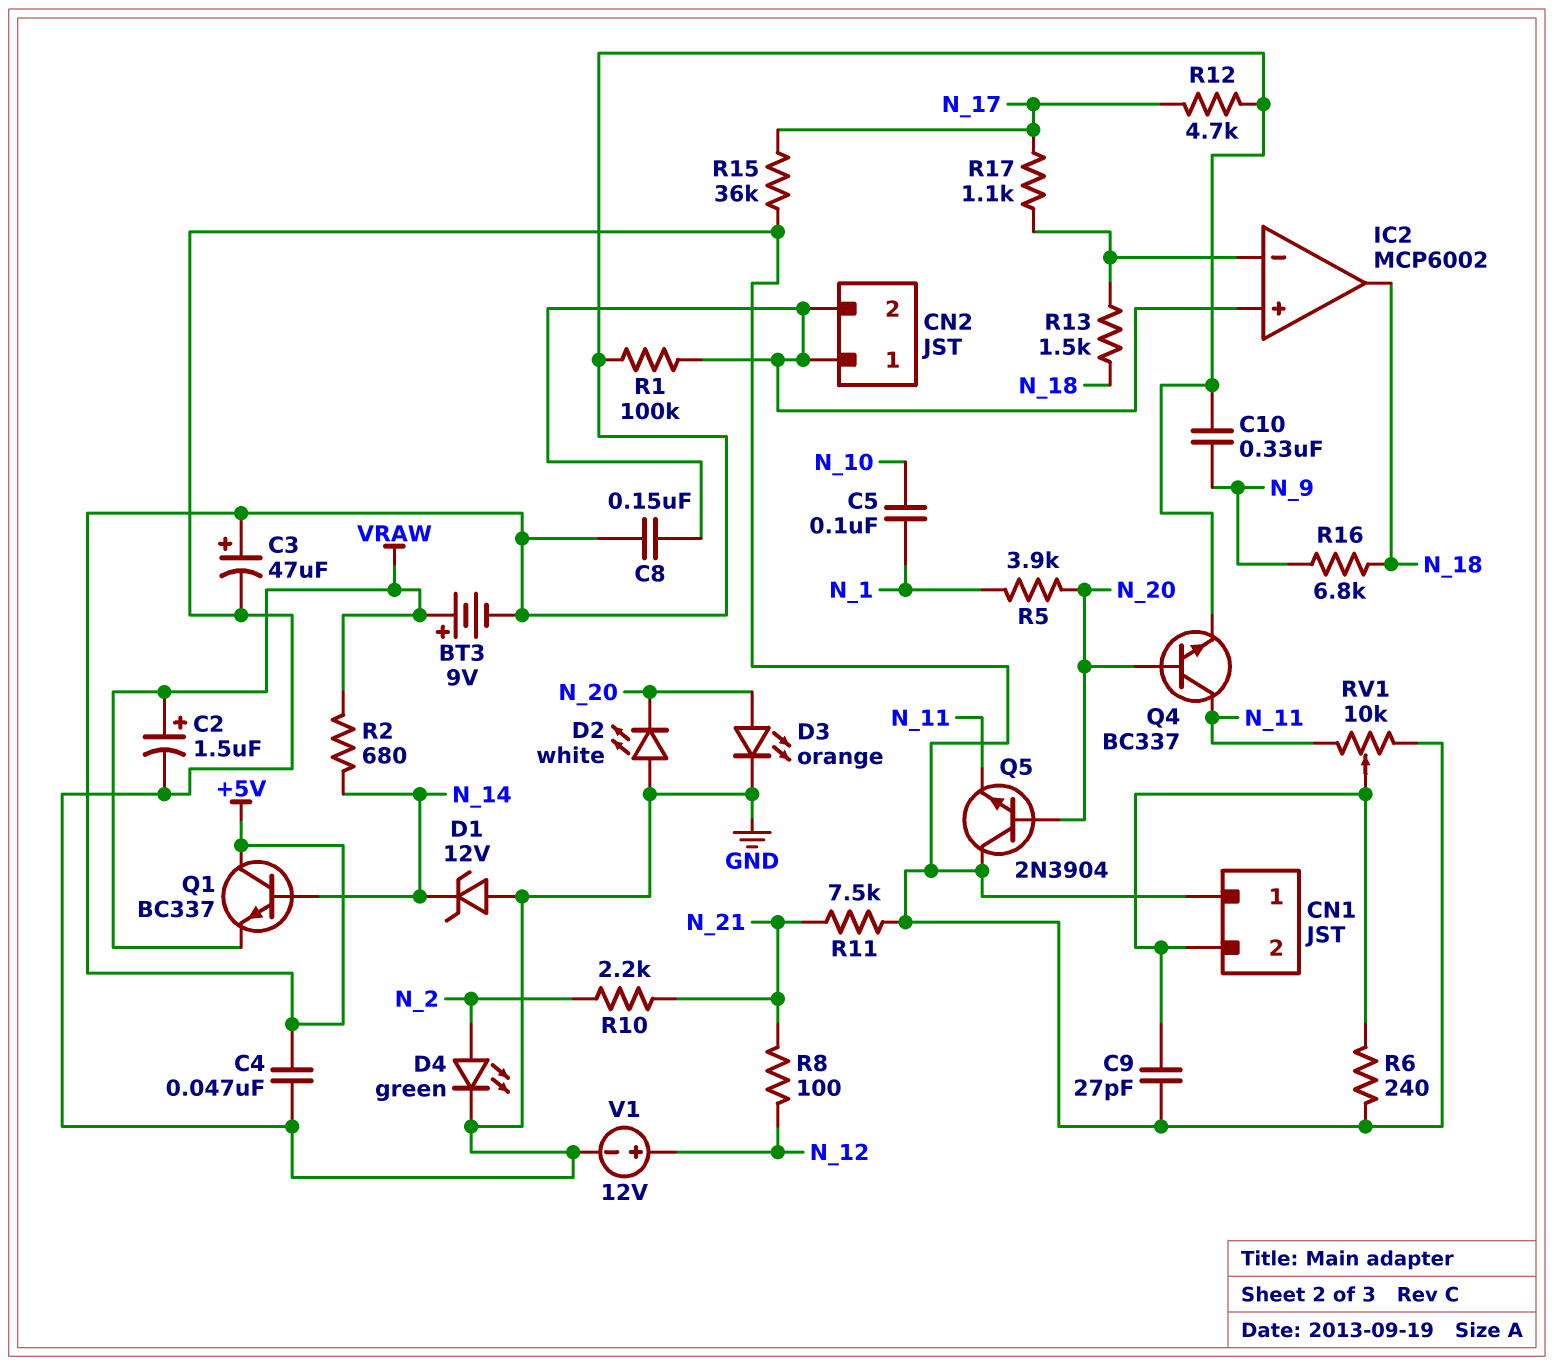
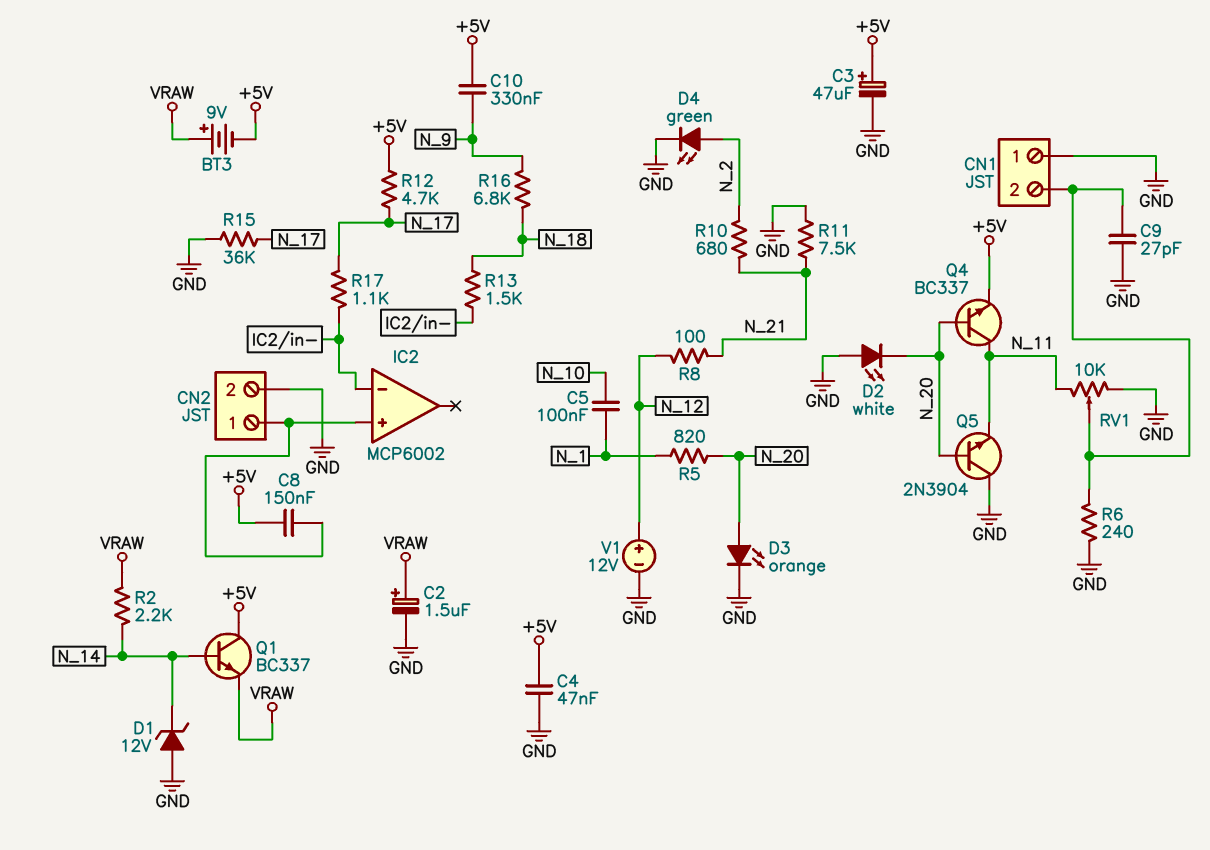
CN2 pin 2: CN2/1 -> GND
IC2 pin out: N_18 -> none
R1: 100k (+5V, CN2/1) -> none
R2: 680 (N_14, VRAW) -> 2.2k (N_14, VRAW)
R5: 3.9k (N_1, N_20) -> 820 (N_1, N_20)
R10: 2.2k (N_2, N_21) -> 680 (N_2, N_21)

